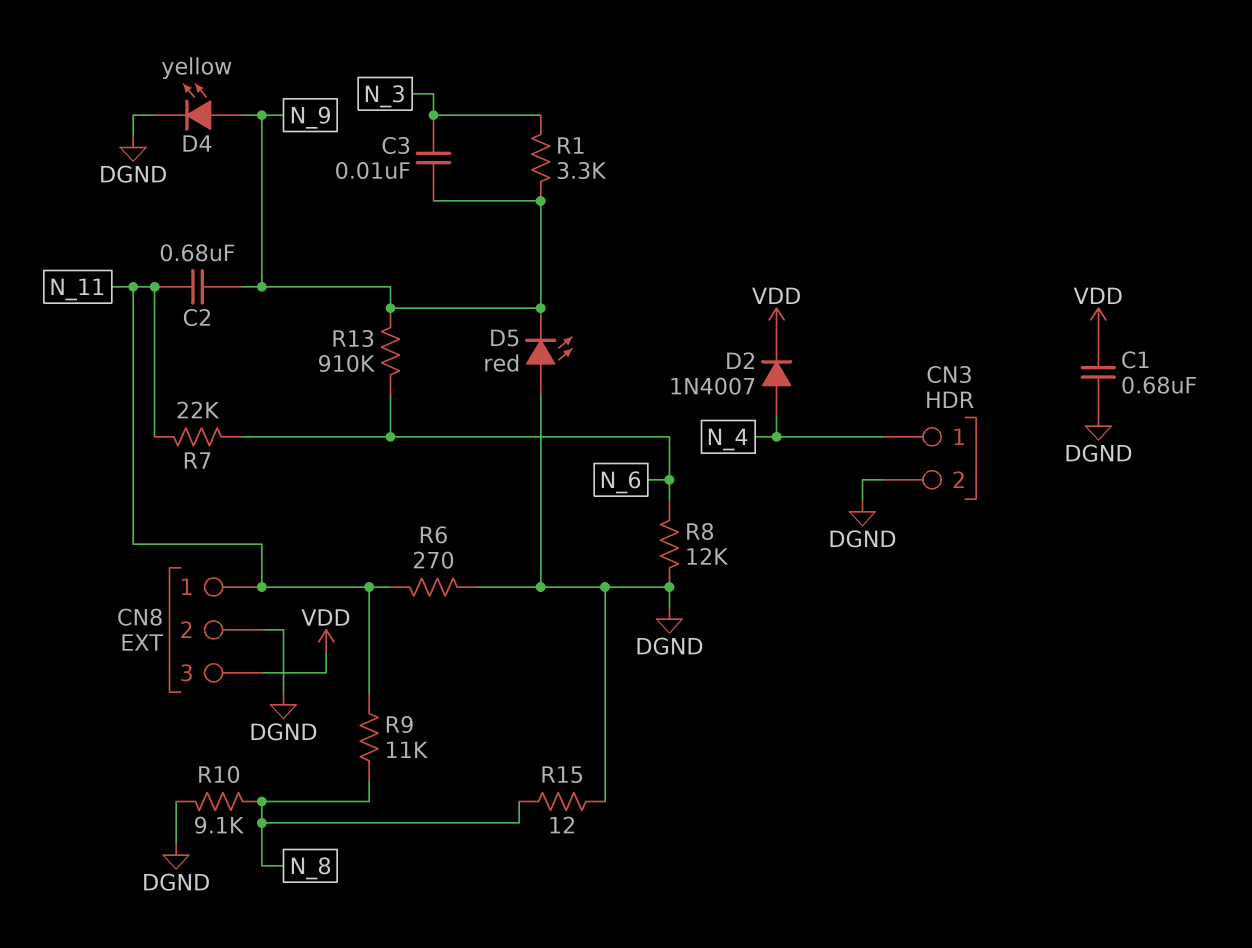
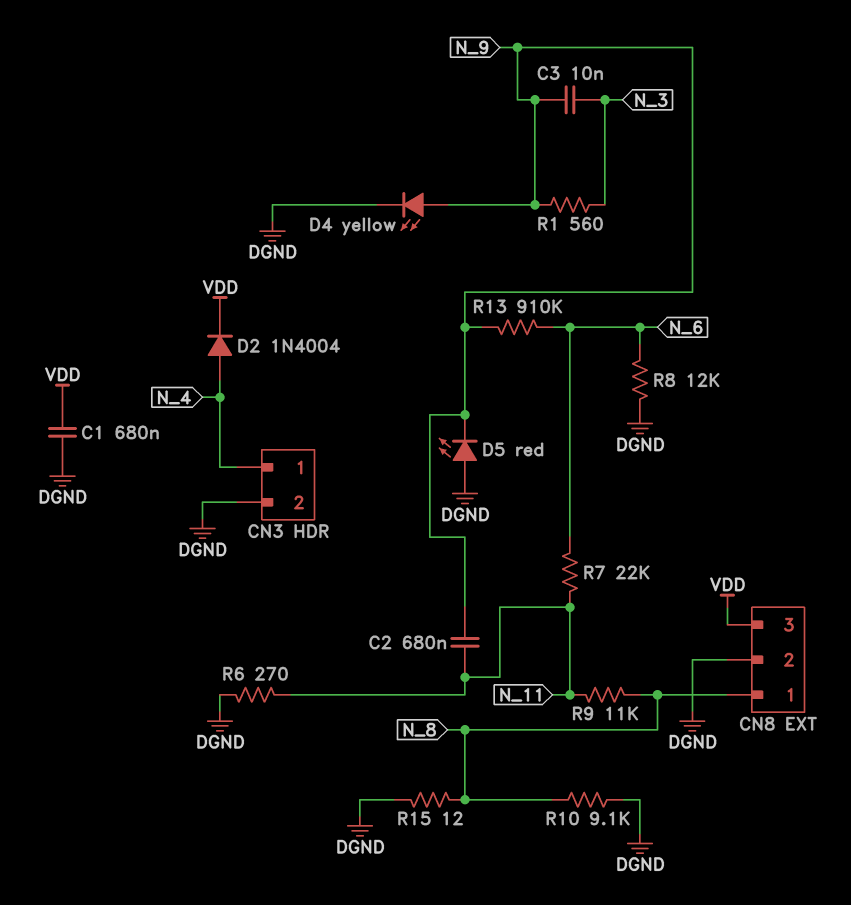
CN8 pin 1: N_11 -> N_8
D2: diode 1N4007 (A N_4, K VDD) -> diode 1N4004 (A N_4, K VDD)
R1: 3.3k (N_3, N_9) -> 560 (N_3, N_9)

